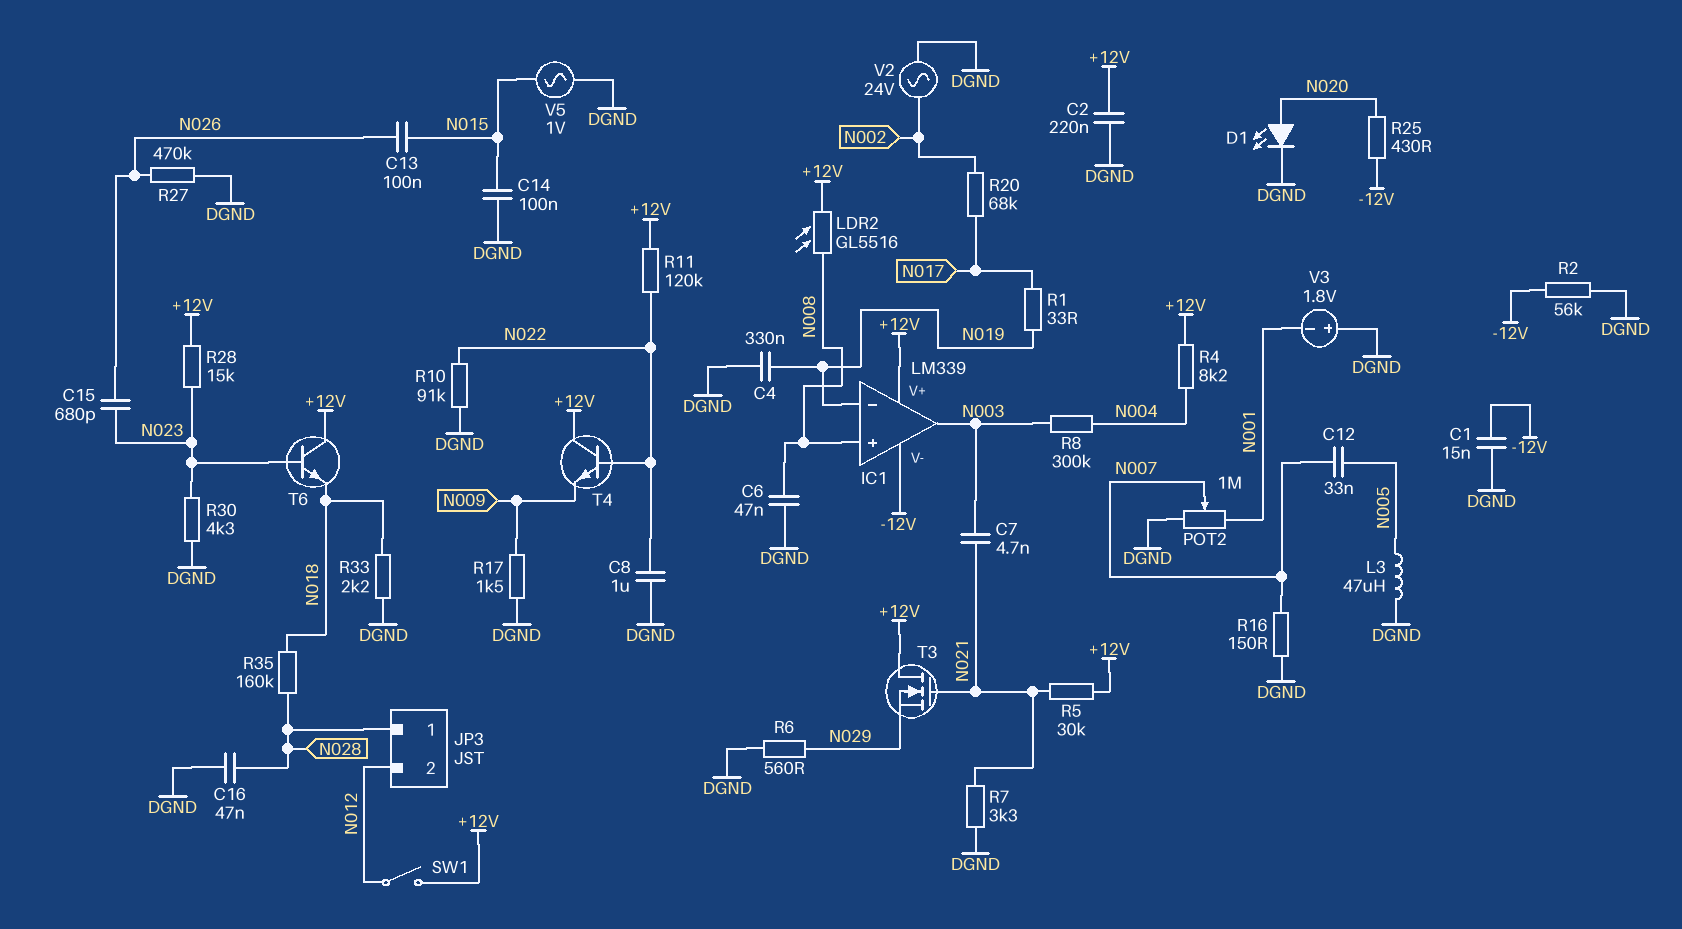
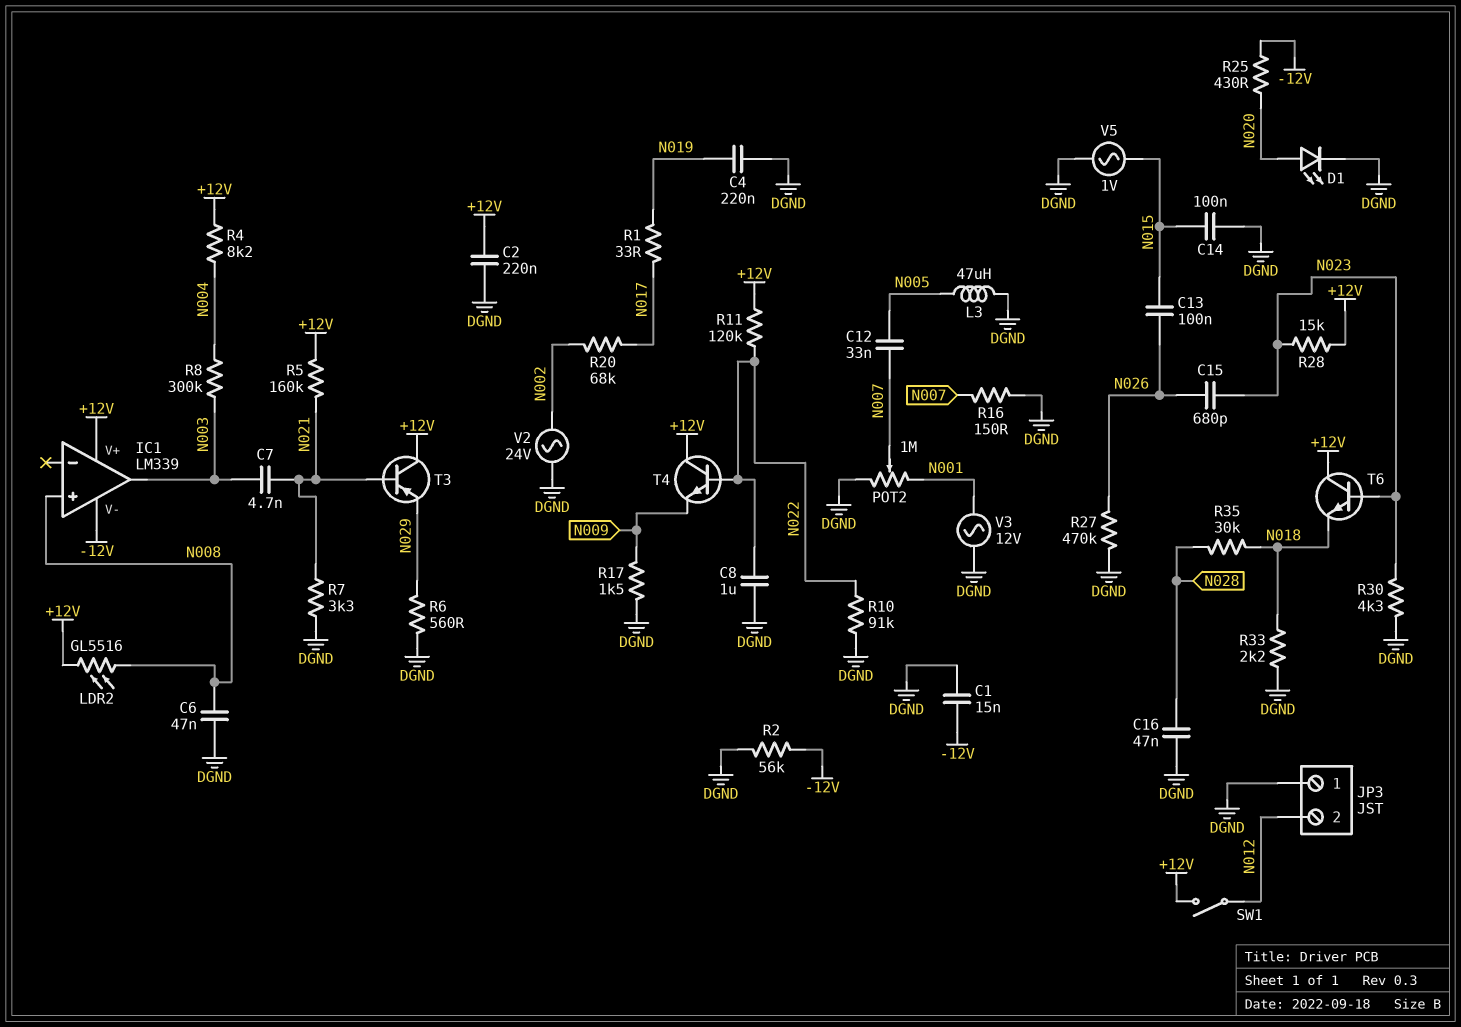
C4: 330nF (DGND, N019) -> 220nF (DGND, N019)
IC1 pin in-: N019 -> none
JP3 pin 1: N028 -> DGND
R5: 30k (+12V, N021) -> 160k (+12V, N021)
R35: 160k (N018, N028) -> 30k (N018, N028)
T3: NMOS (G N021, D +12V, S N029) -> PNP (B N021, C +12V, E N029)
V3: 1.8V (plus DGND, minus N001) -> AC 12V (DGND, N001)

